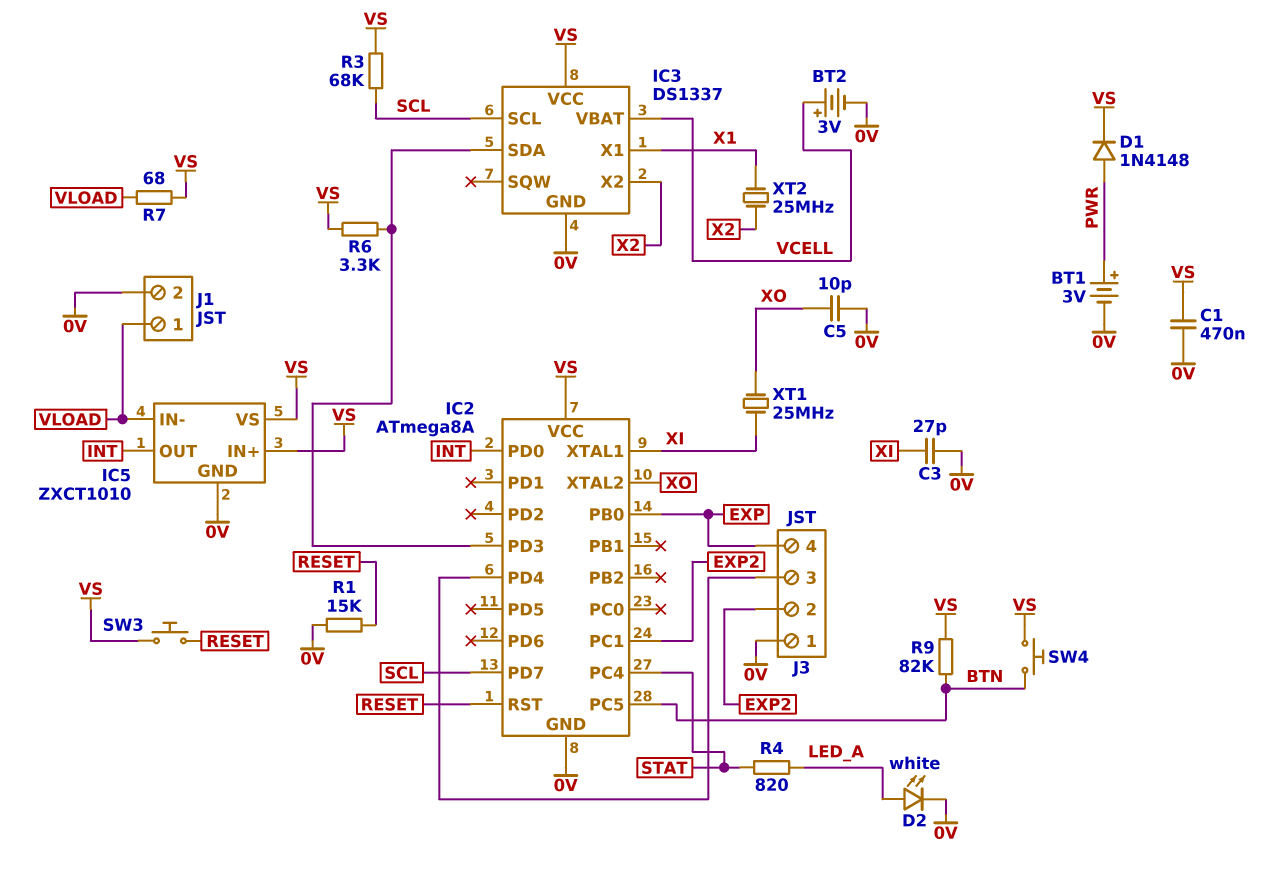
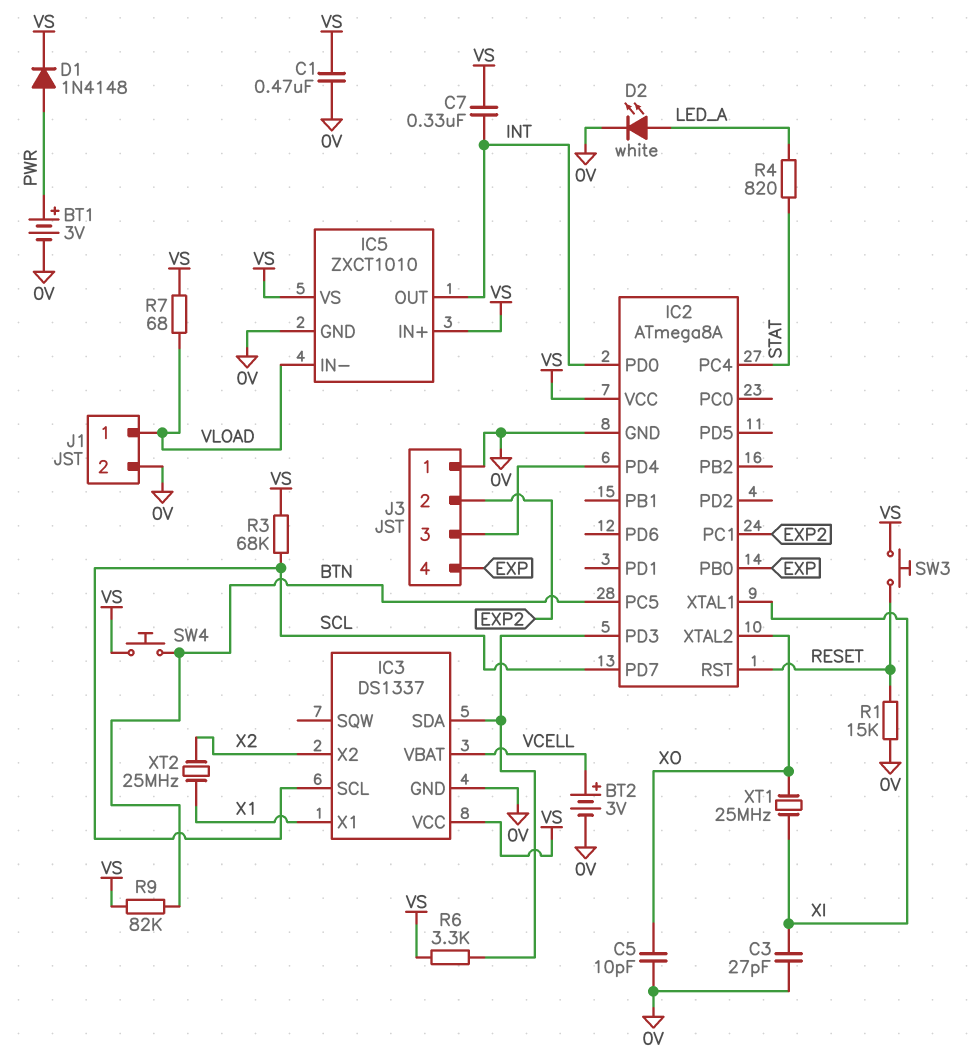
C7: none -> 330nF (INT, VS)

